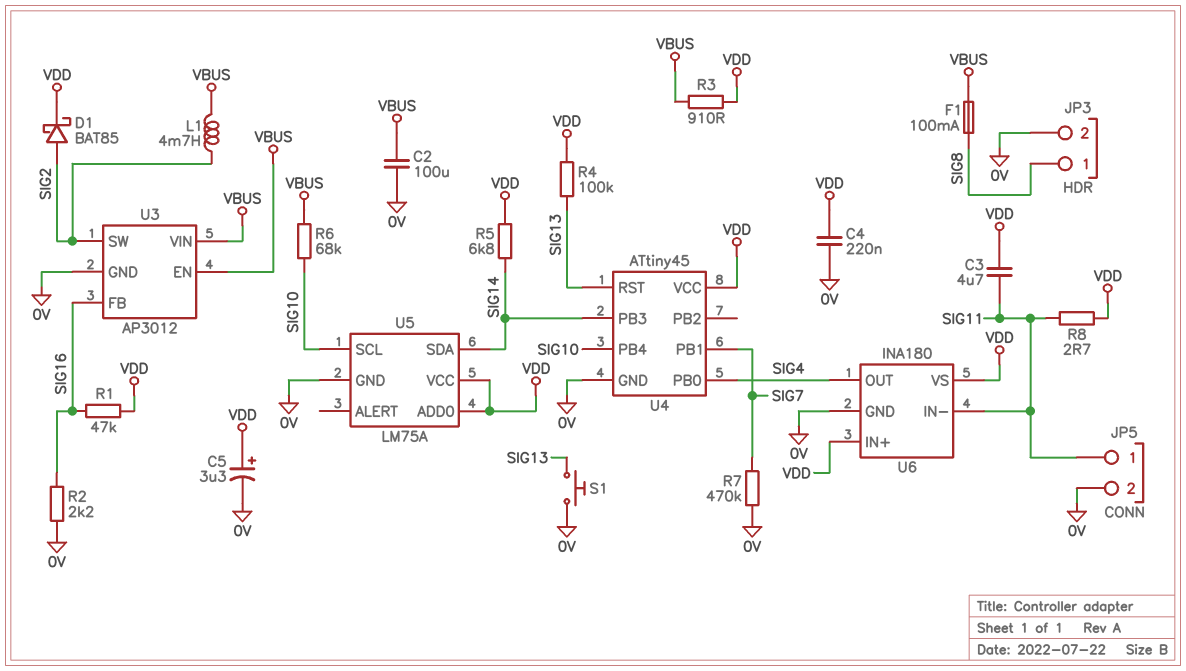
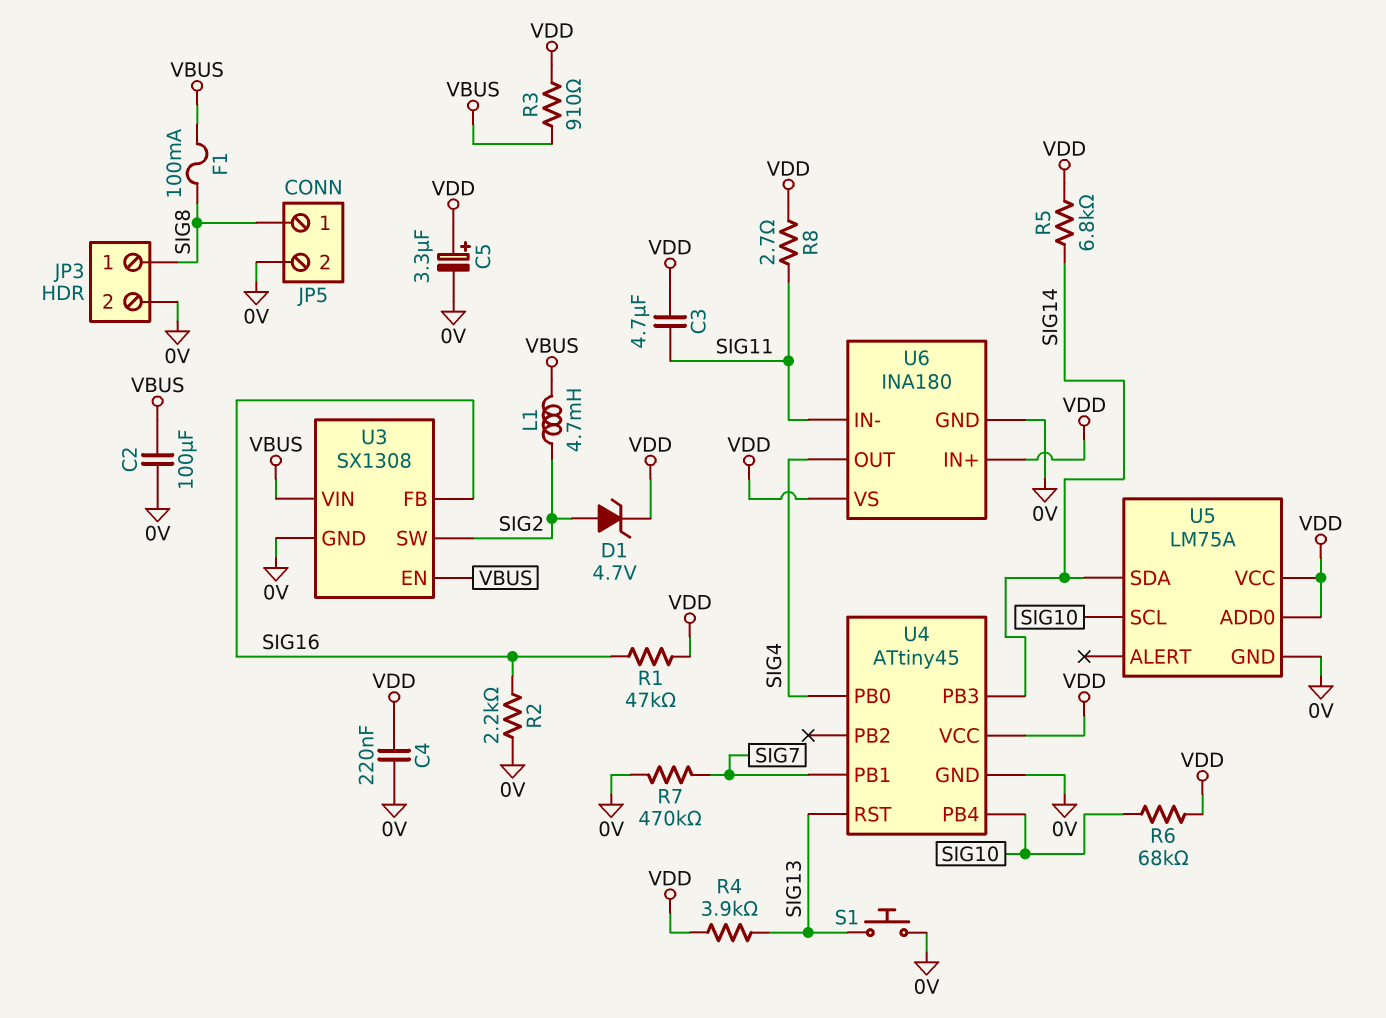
D1: schottky BAT85 (A SIG2, K VDD) -> zener 4.7V (A SIG2, K VDD)
JP5 pin 1: SIG11 -> SIG8
R4: 100k (SIG13, VDD) -> 3.9k (SIG13, VDD)
R6: 68k (SIG10, VBUS) -> 68k (SIG10, VDD)
U3: AP3012 -> SX1308

